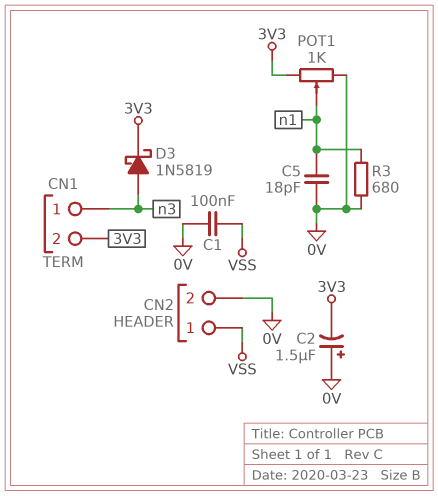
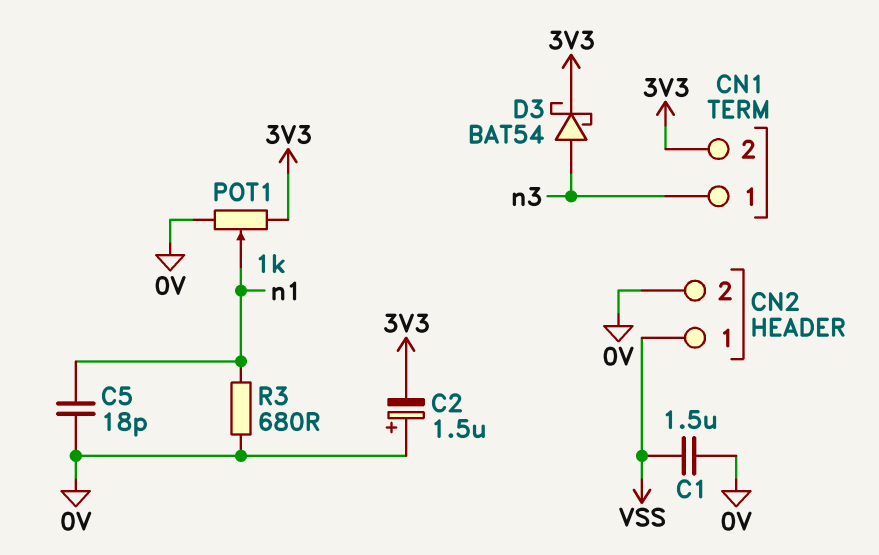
C1: 100nF (0V, VSS) -> 1.5uF (0V, VSS)
D3: schottky 1N5819 (A n3, K 3V3) -> schottky BAT54 (A n3, K 3V3)

